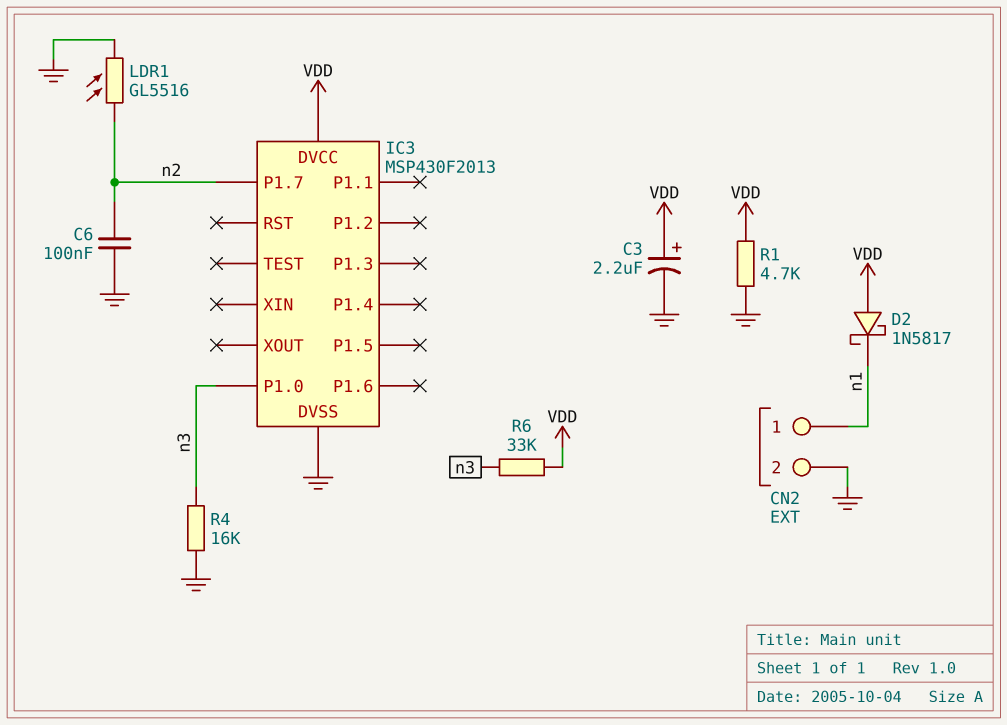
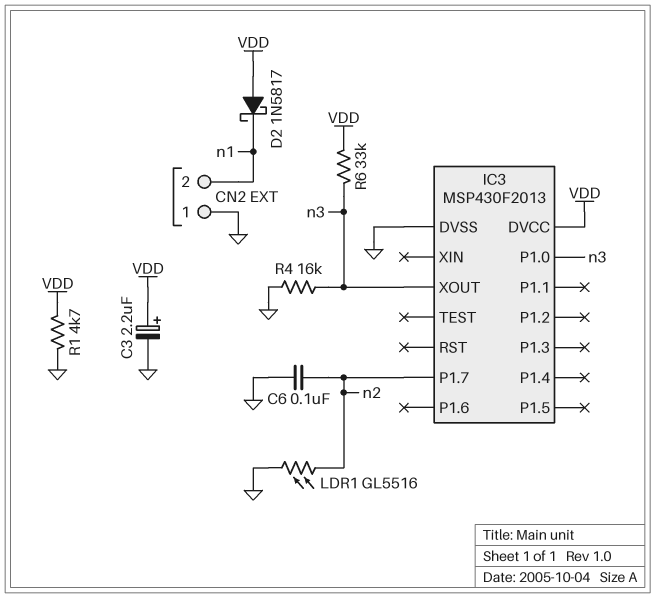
CN2 pin 1: n1 -> GND
CN2 pin 2: GND -> n1
IC3 pin XOUT: none -> n3

